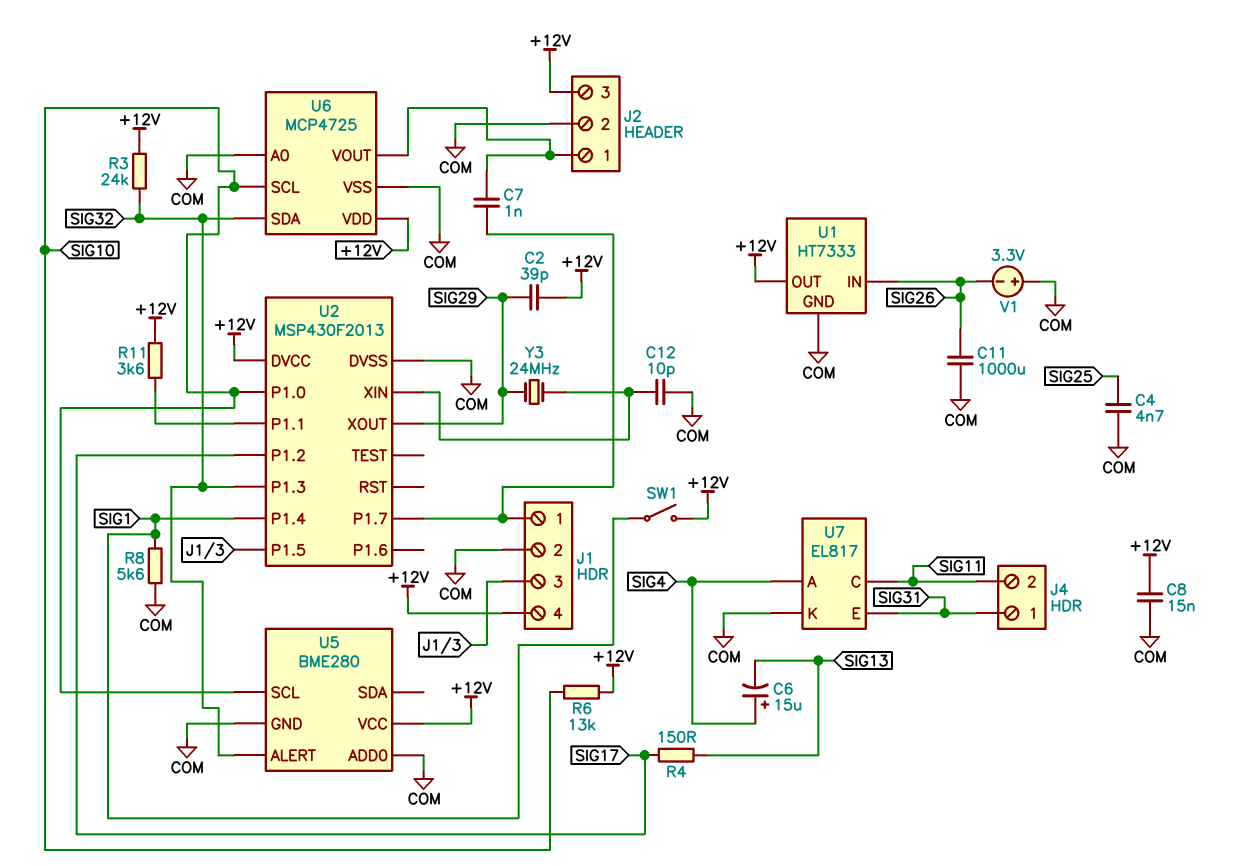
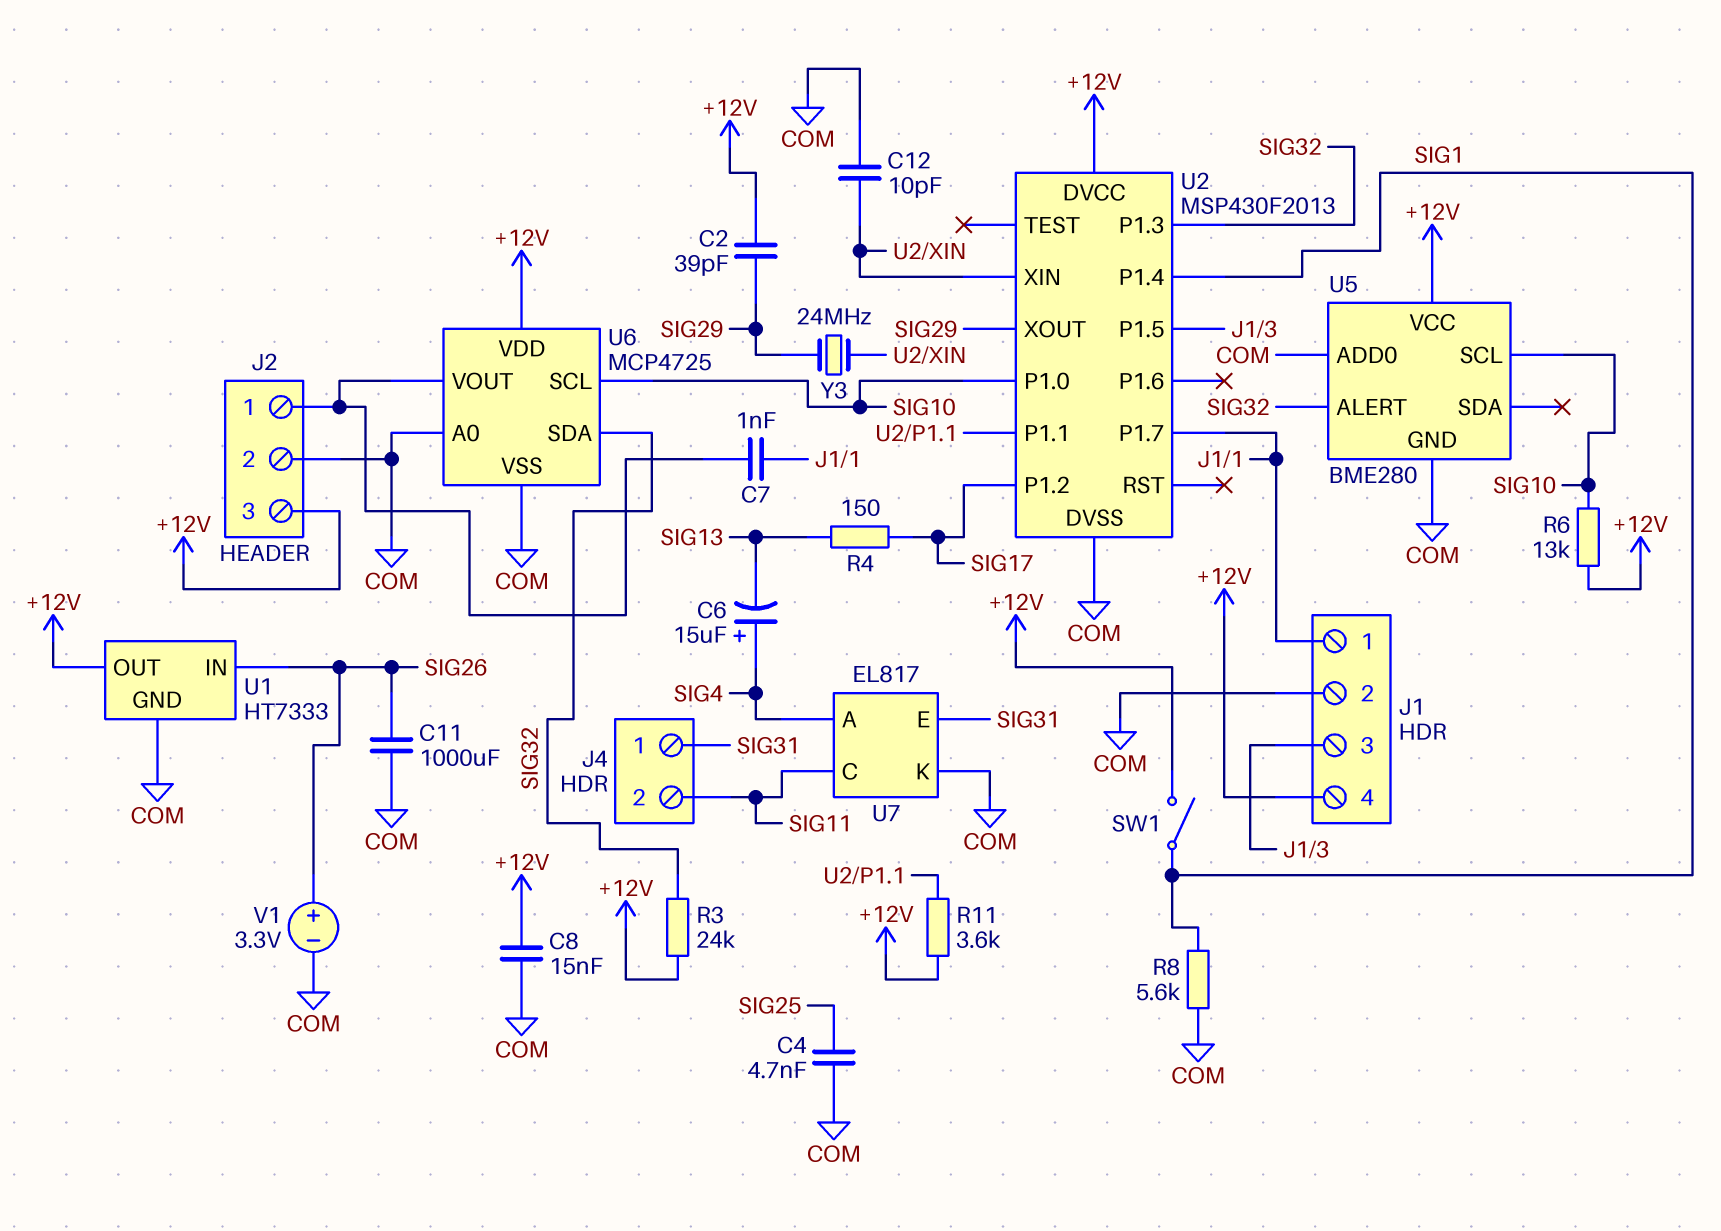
V1: 3.3V (plus COM, minus SIG26) -> 3.3V (plus SIG26, minus COM)

